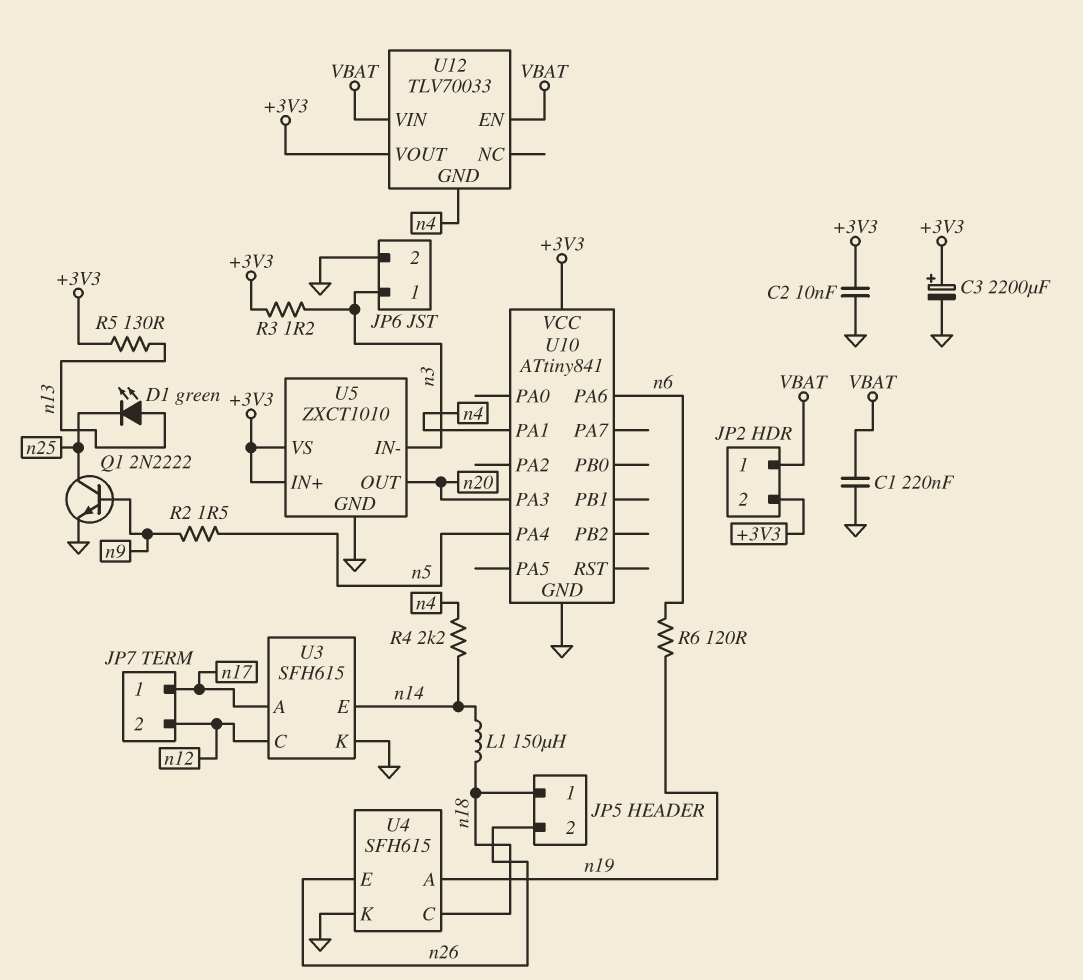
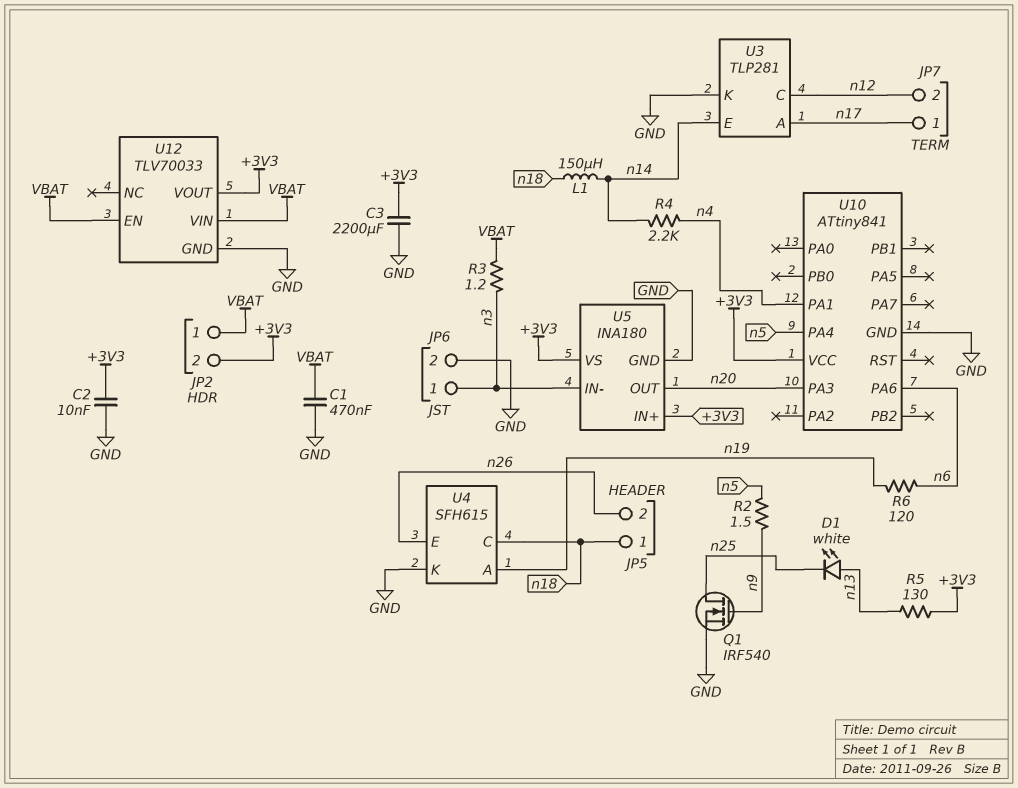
C1: 220nF (GND, VBAT) -> 470nF (GND, VBAT)
C3: 2200uF (plus +3V3, minus GND) -> 2200uF (+3V3, GND)
D1: LED green (A n13, K n25) -> LED white (A n13, K n25)
Q1: NPN 2N2222 (B n9, C n25, E GND) -> NMOS IRF540 (G n9, D n25, S GND)
R3: 1.2 (+3V3, n3) -> 1.2 (VBAT, n3)
U3: SFH615 -> TLP281
U5: ZXCT1010 -> INA180
U12 pin GND: n4 -> GND

